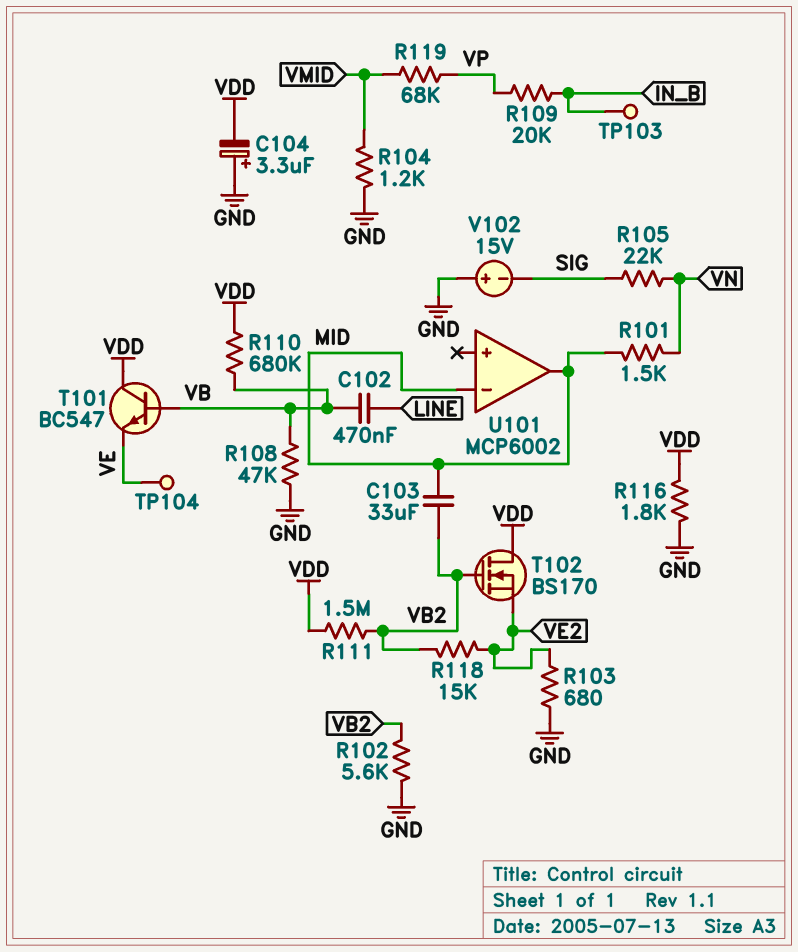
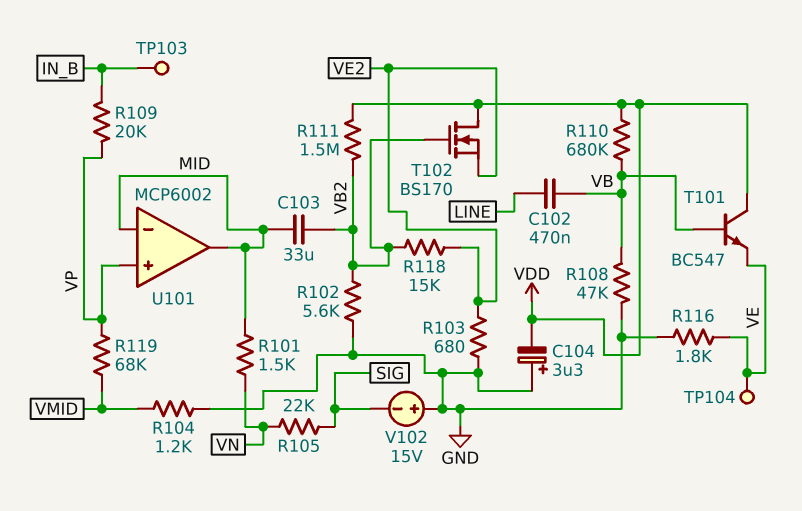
R116: 1.8k (GND, VDD) -> 1.8k (GND, VE)
U101 pin in+: none -> VP

